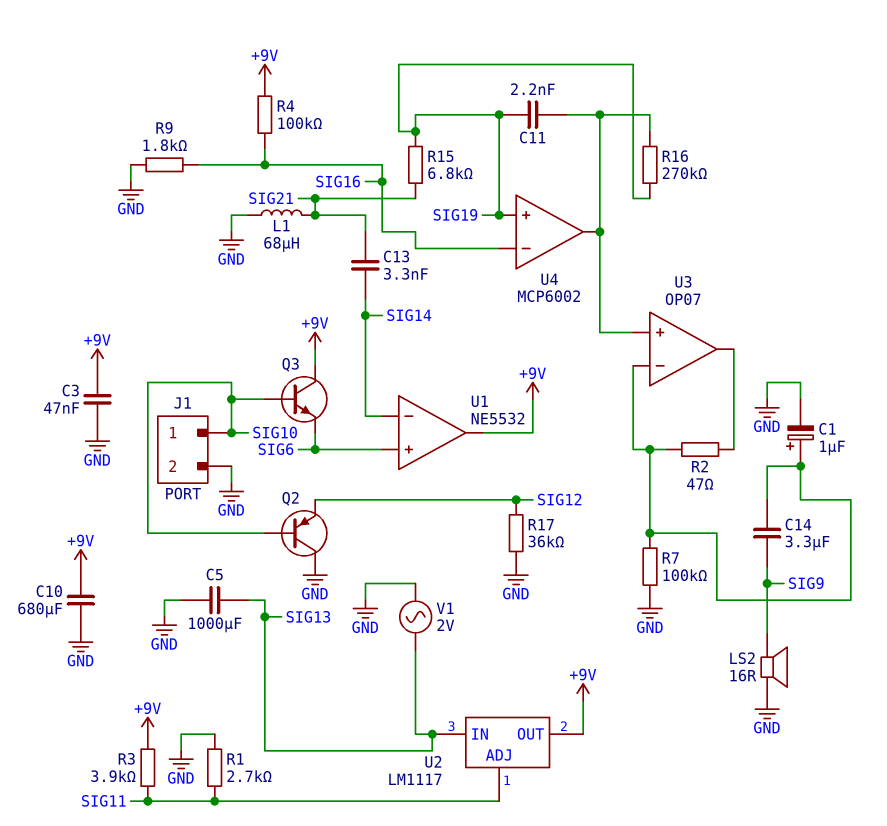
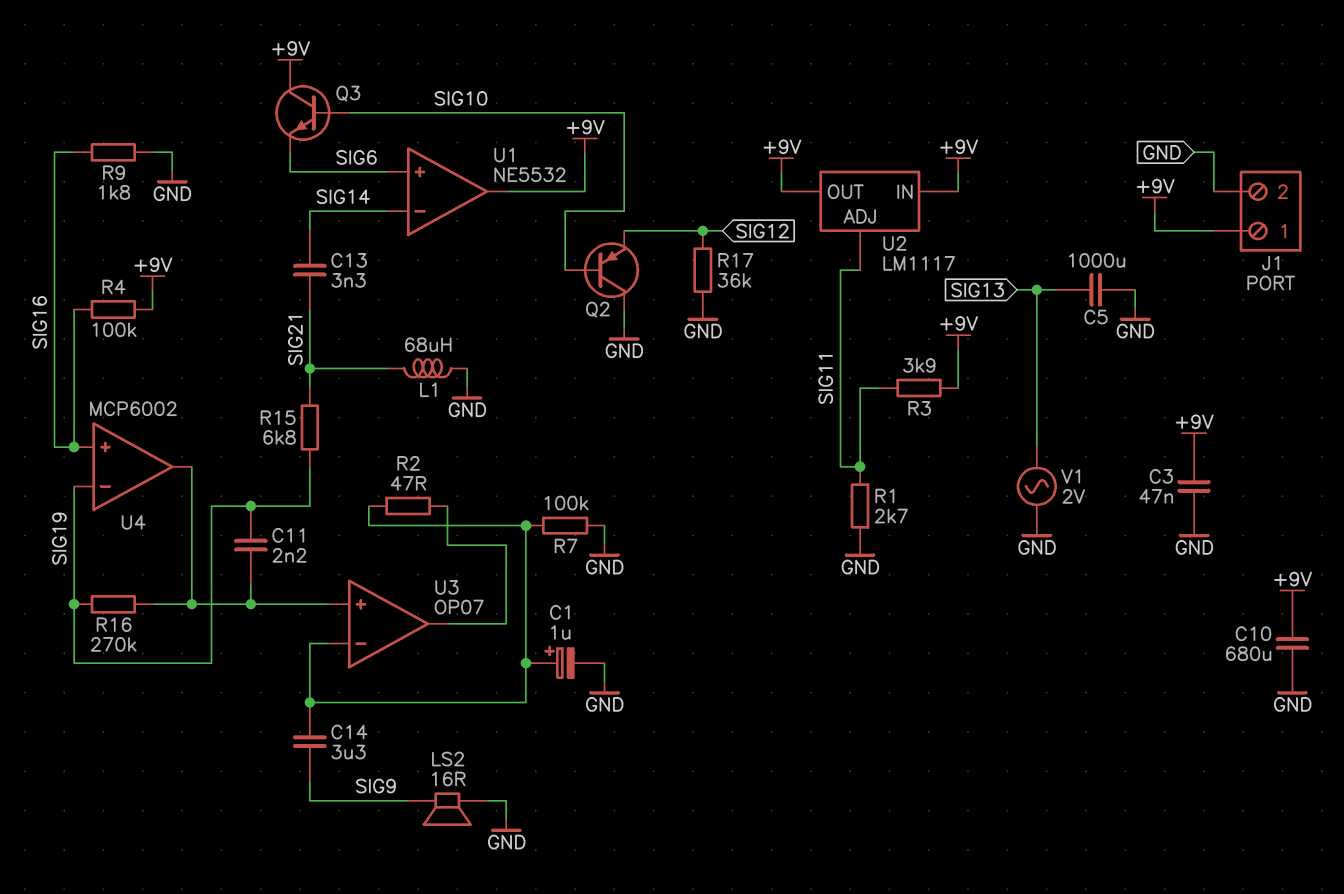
J1 pin 1: SIG10 -> +9V
U2 pin IN: SIG13 -> +9V
U4 pin in+: SIG19 -> SIG16
U4 pin in-: SIG16 -> SIG19

